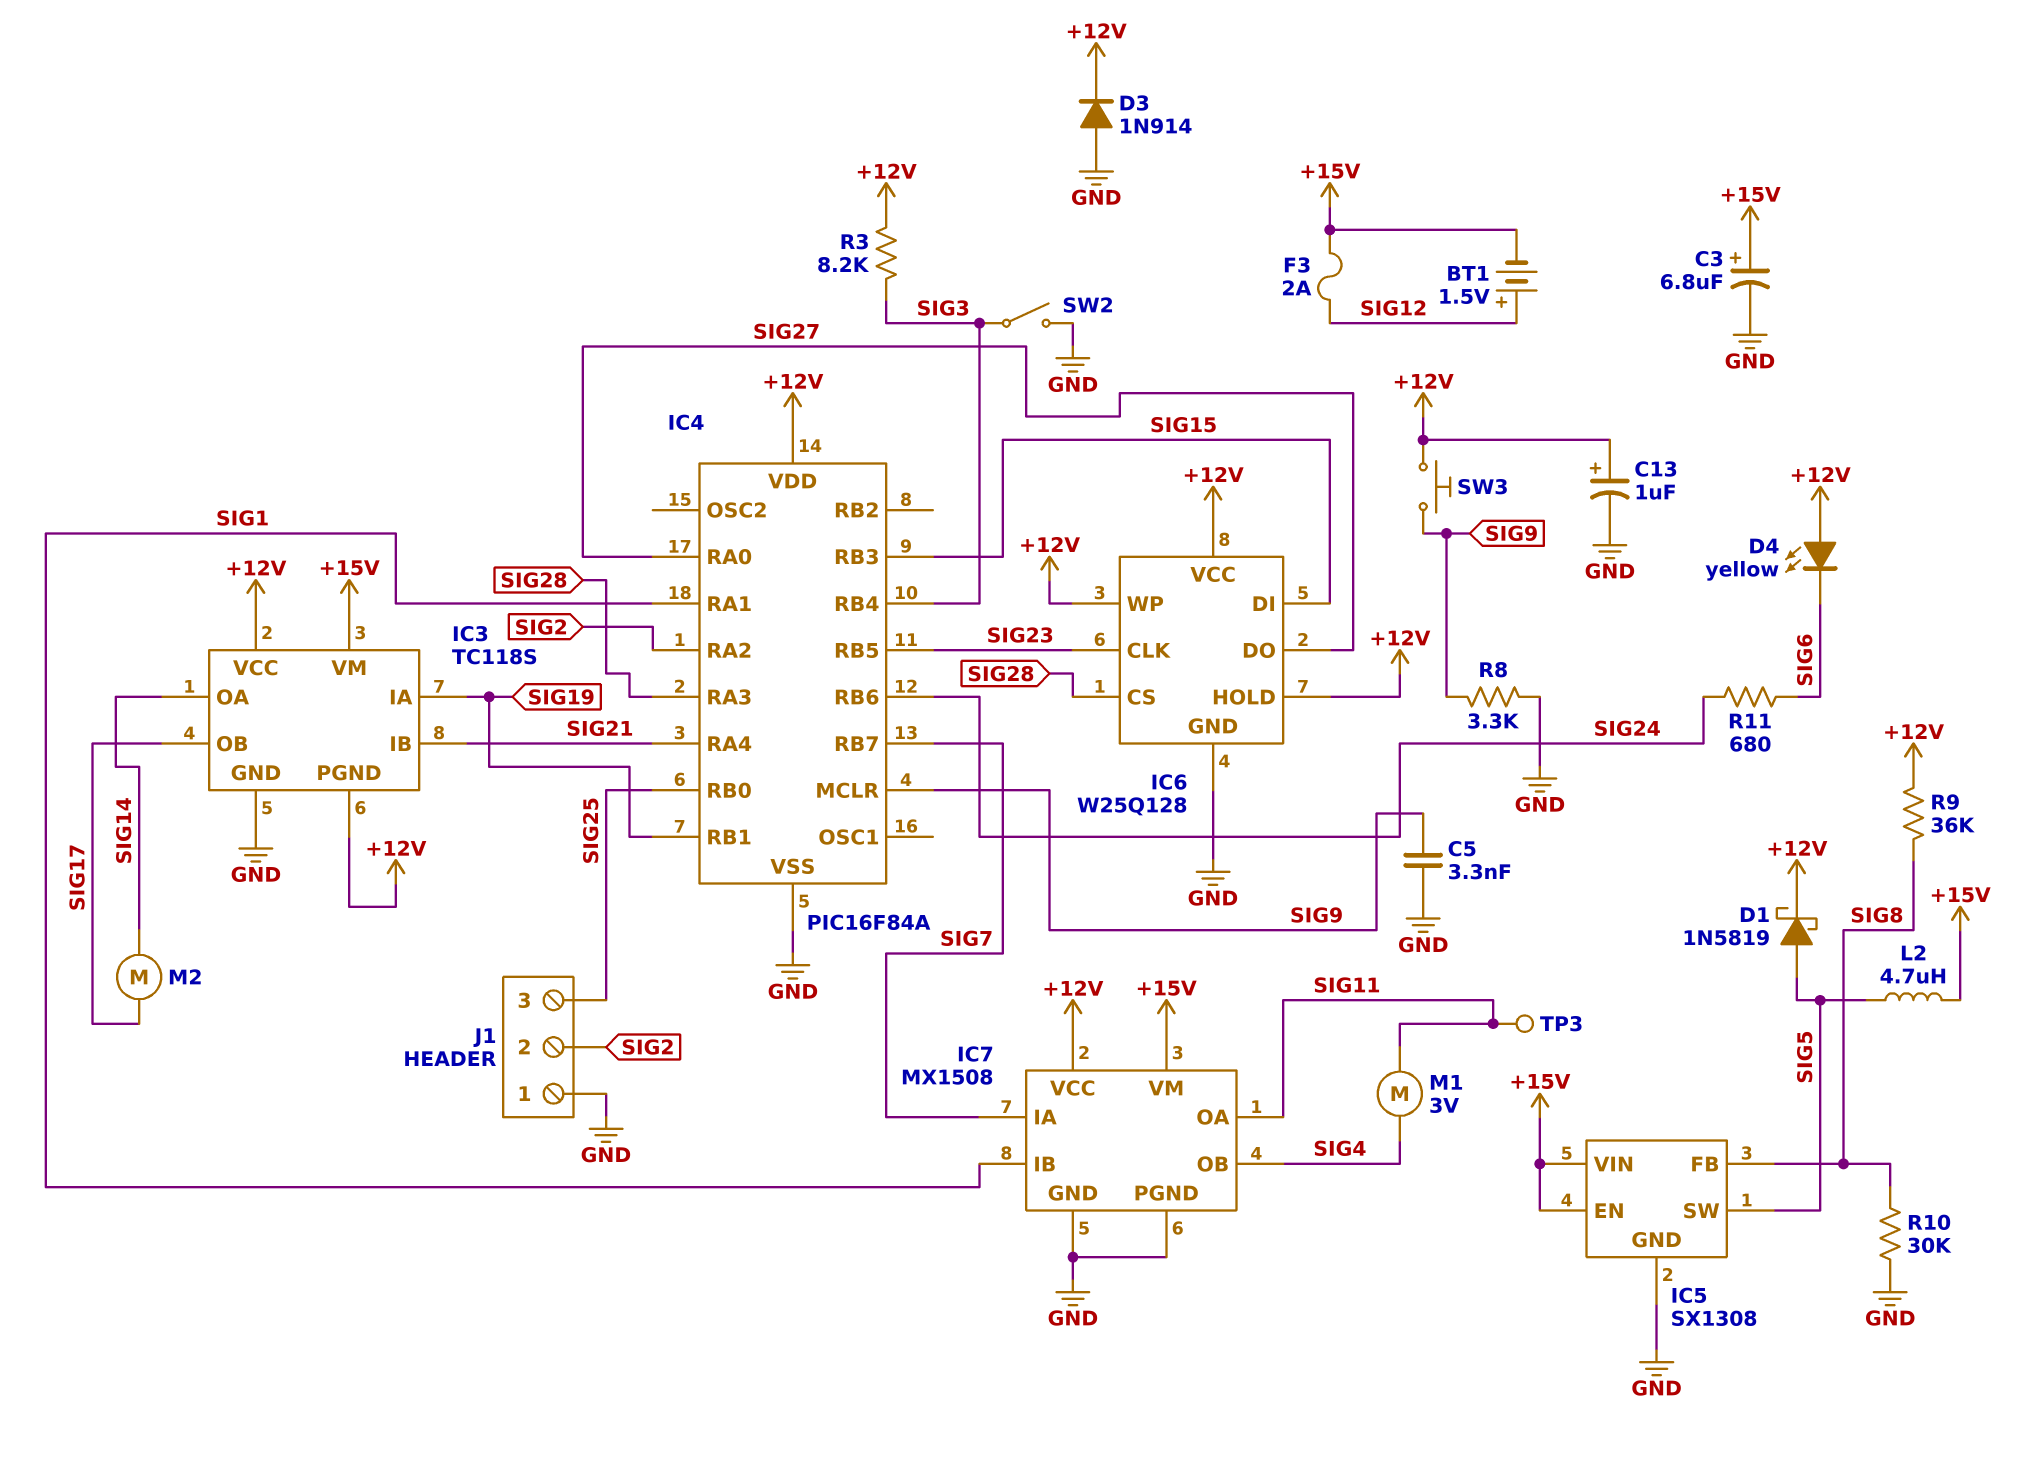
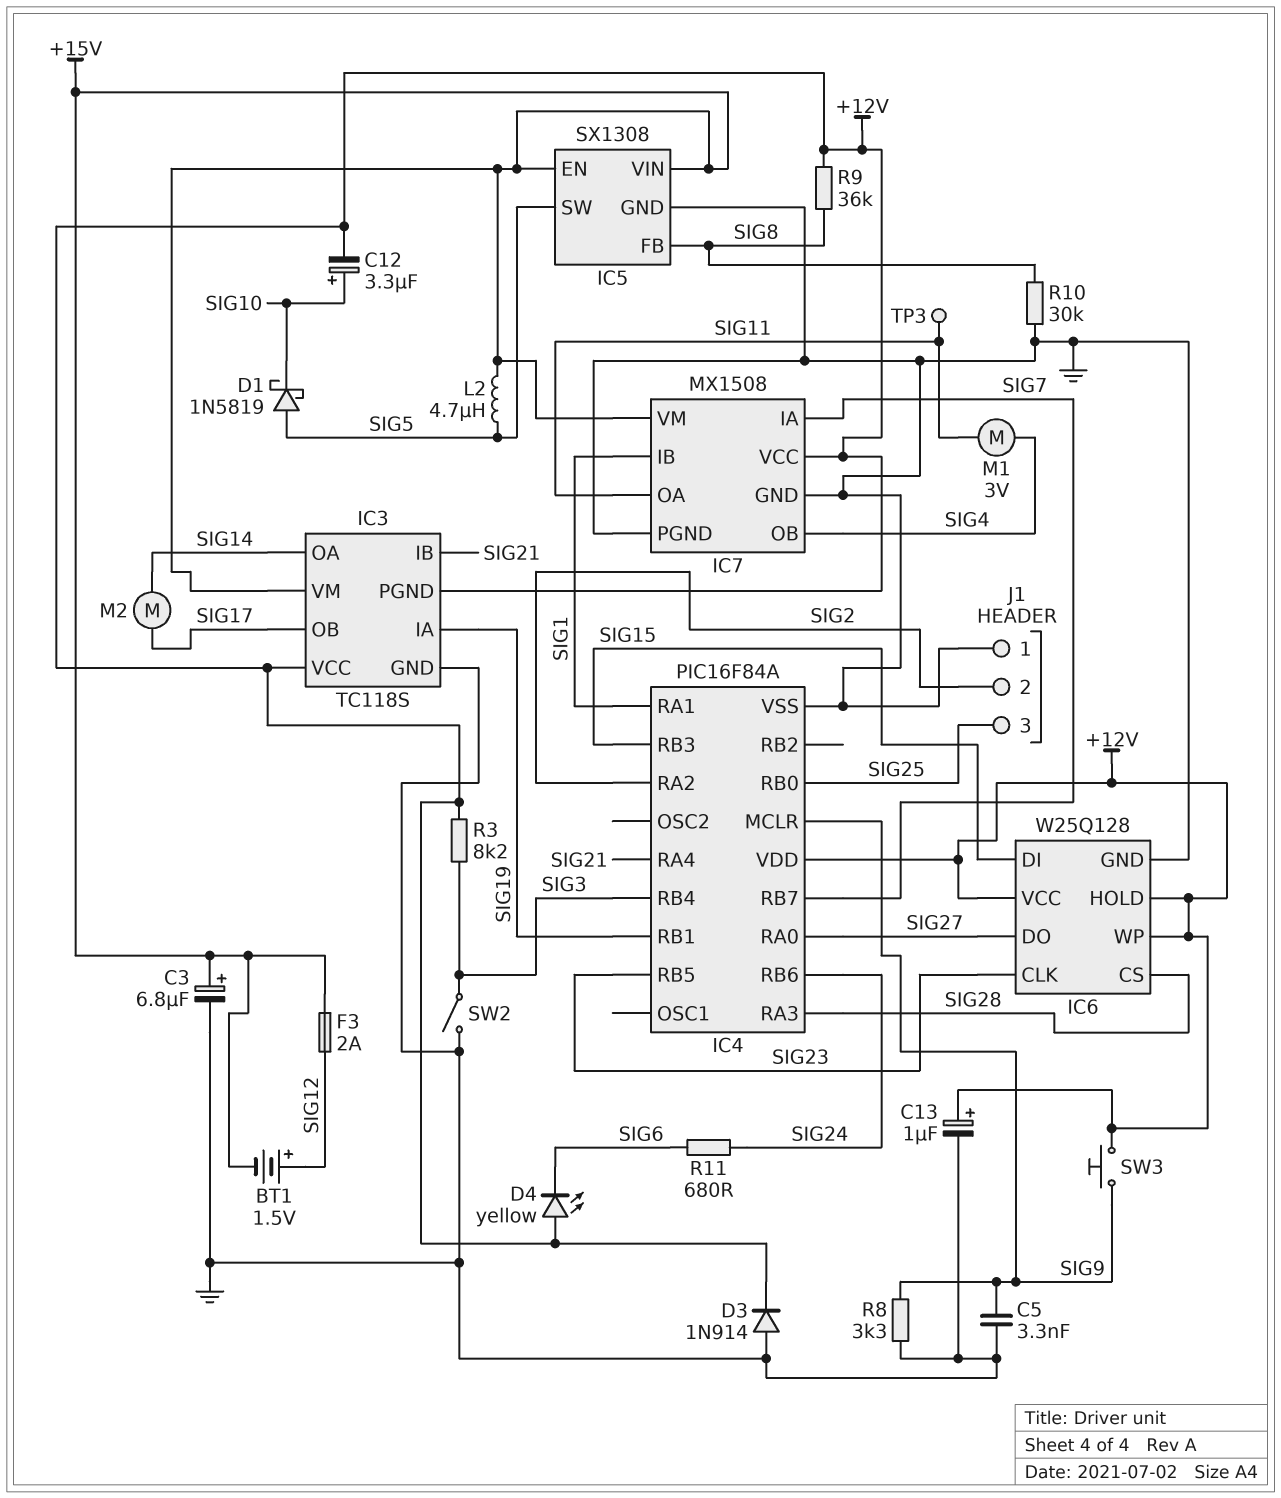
C12: none -> 3.3uF (plus SIG10, minus +12V)
D1: schottky 1N5819 (A SIG5, K +12V) -> schottky 1N5819 (A SIG5, K SIG10)

